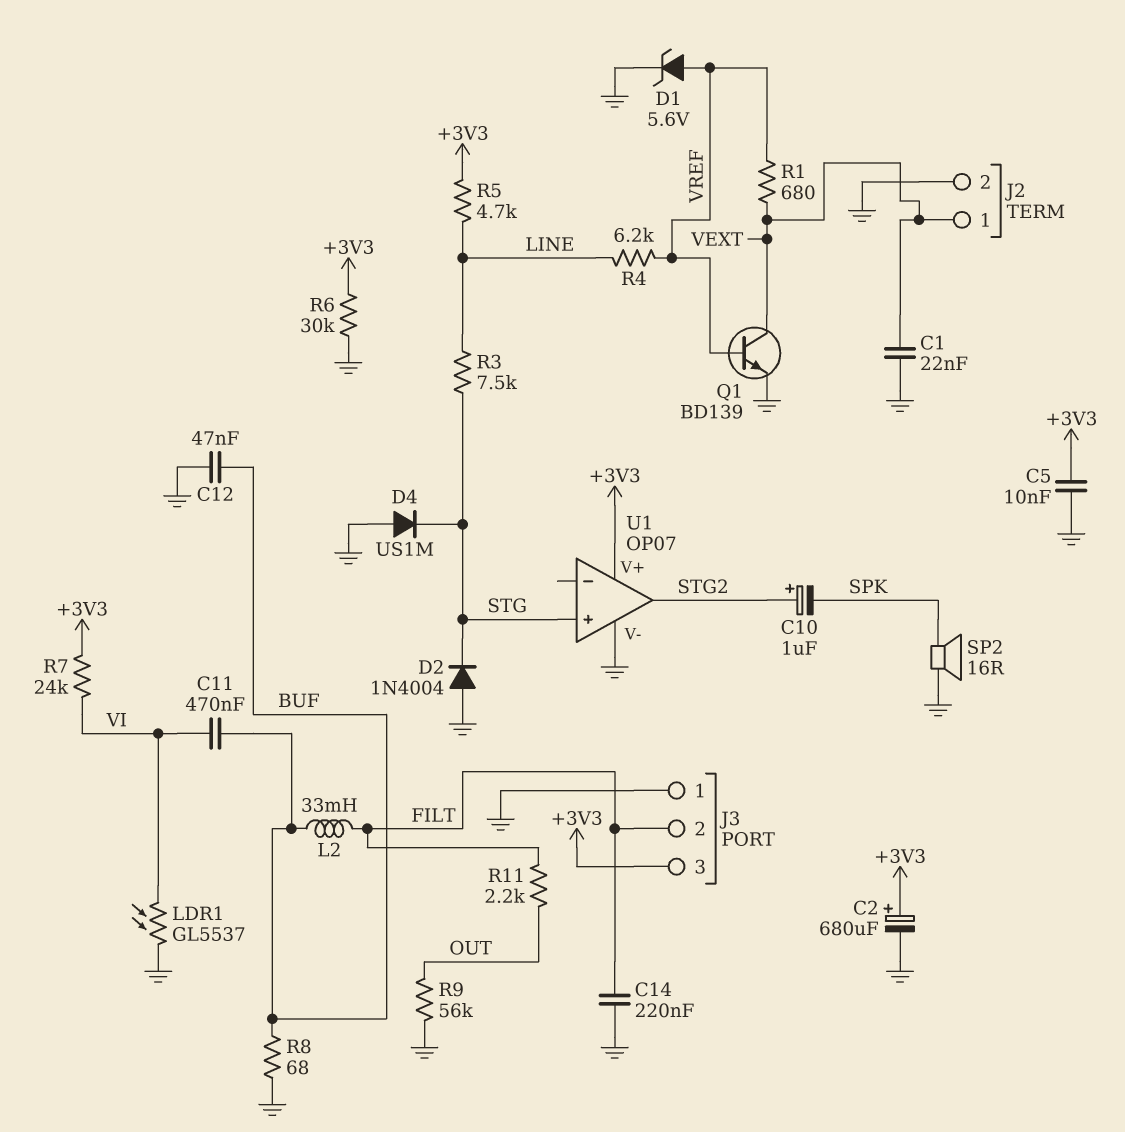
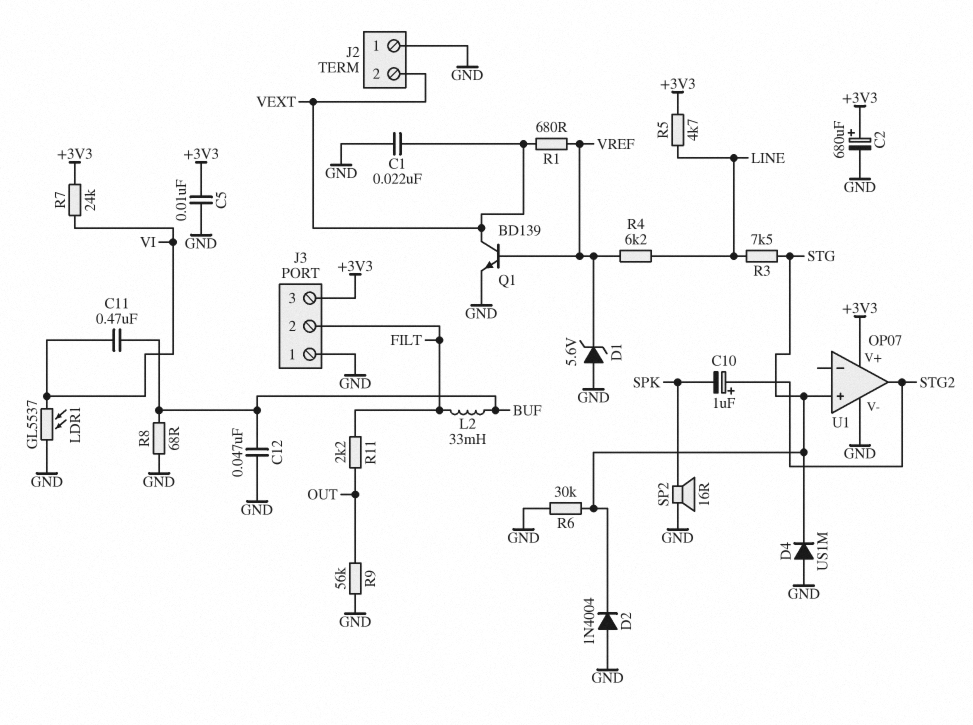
C14: 220nF (FILT, GND) -> none
D1: zener 5.6V (A VREF, K GND) -> zener 5.6V (A GND, K VREF)
J2 pin 1: VEXT -> GND
J2 pin 2: GND -> VEXT
R6: 30k (+3V3, GND) -> 30k (GND, STG)

